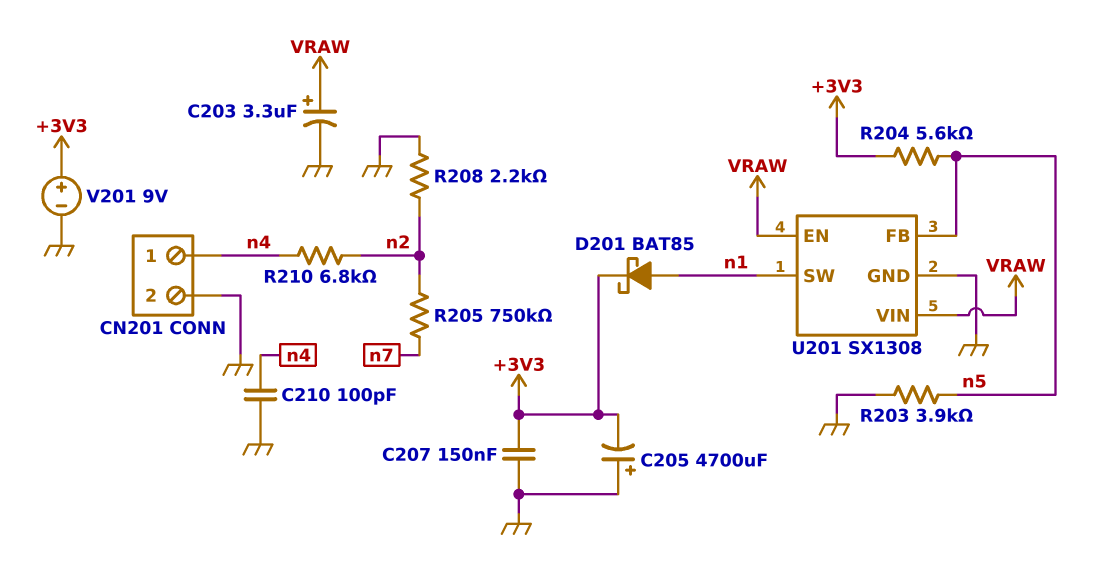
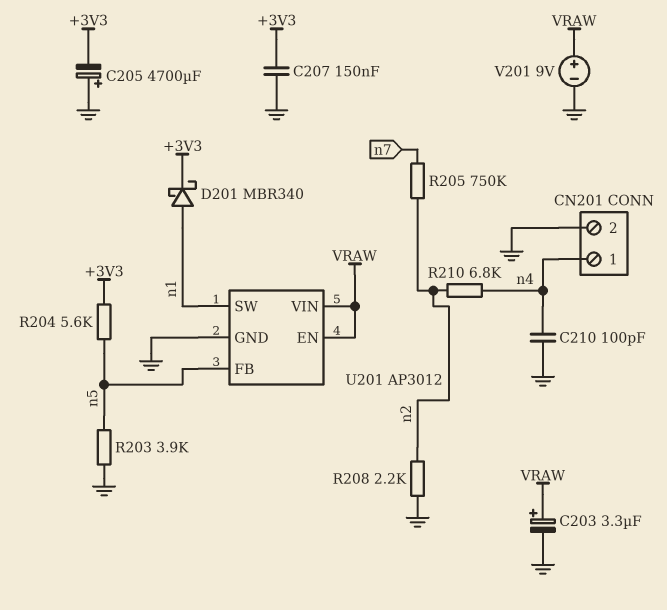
D201: schottky BAT85 (A n1, K +3V3) -> schottky MBR340 (A n1, K +3V3)
U201: SX1308 -> AP3012
V201: 9V (plus +3V3, minus GND) -> 9V (plus VRAW, minus GND)

